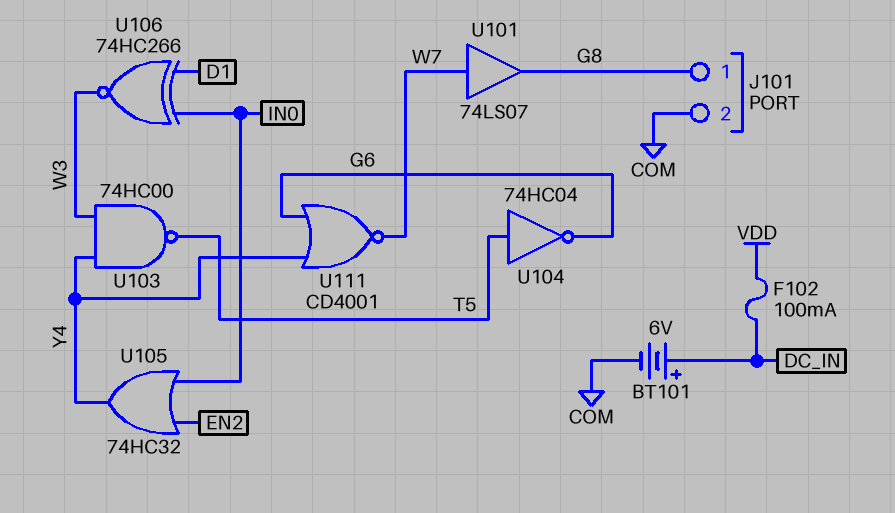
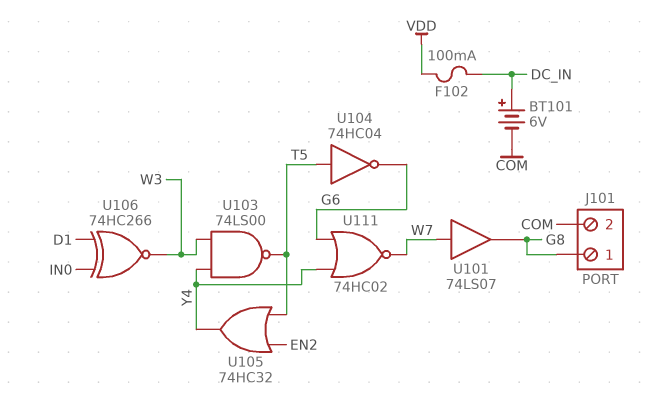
U103: NAND 74HC00 (in W3, in Y4, out T5) -> NAND 74LS00 (in W3, in Y4, out T5)
U105: OR 74HC32 (in EN2, in IN0, out Y4) -> OR 74HC32 (in EN2, in T5, out Y4)
U111: NOR CD4001 (in G6, in Y4, out W7) -> NOR 74HC02 (in G6, in Y4, out W7)

